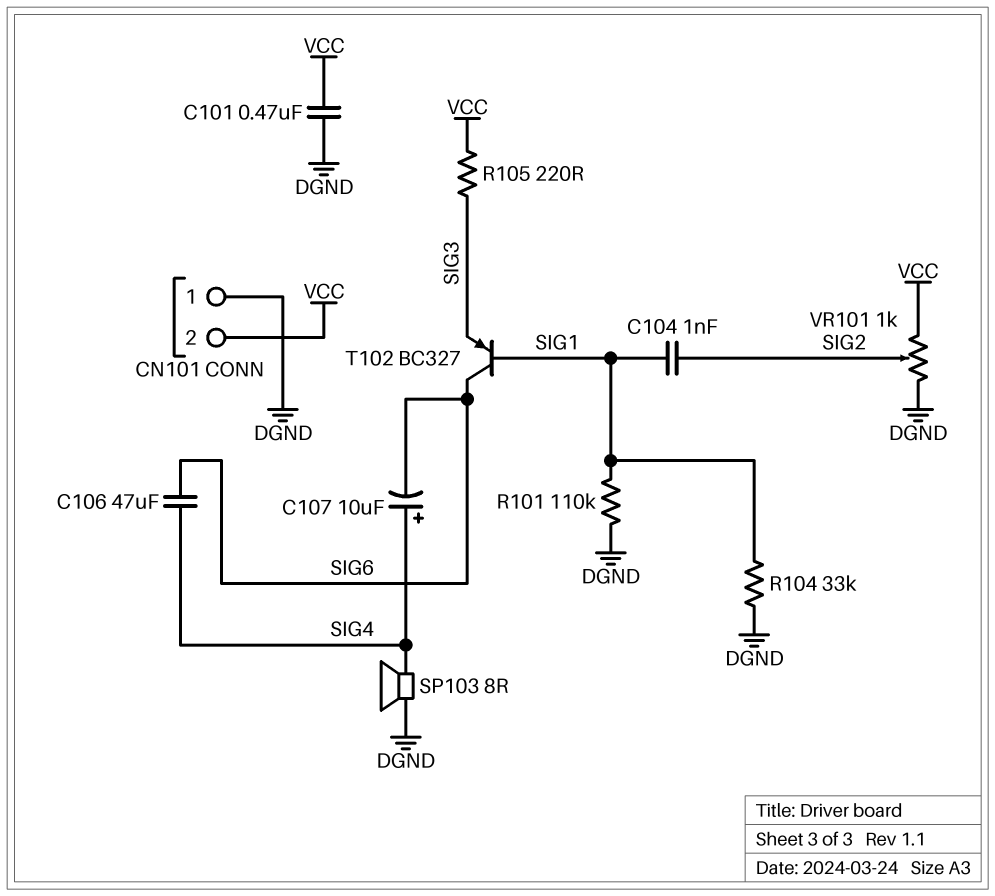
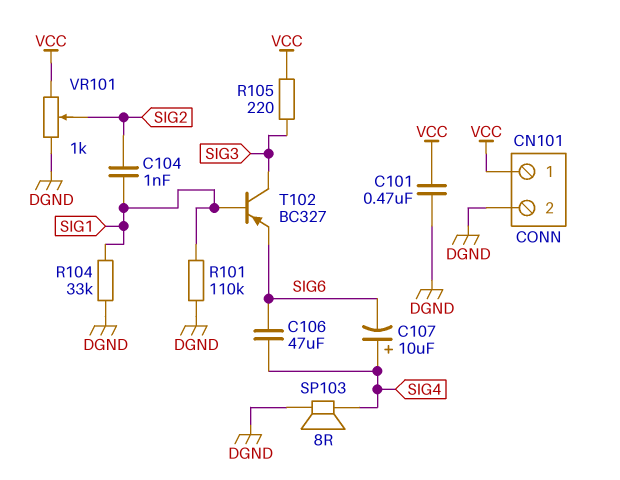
CN101 pin 1: DGND -> VCC
CN101 pin 2: VCC -> DGND
T102: PNP BC327 (B SIG1, C SIG6, E SIG3) -> PNP BC327 (B SIG1, C SIG3, E SIG6)

